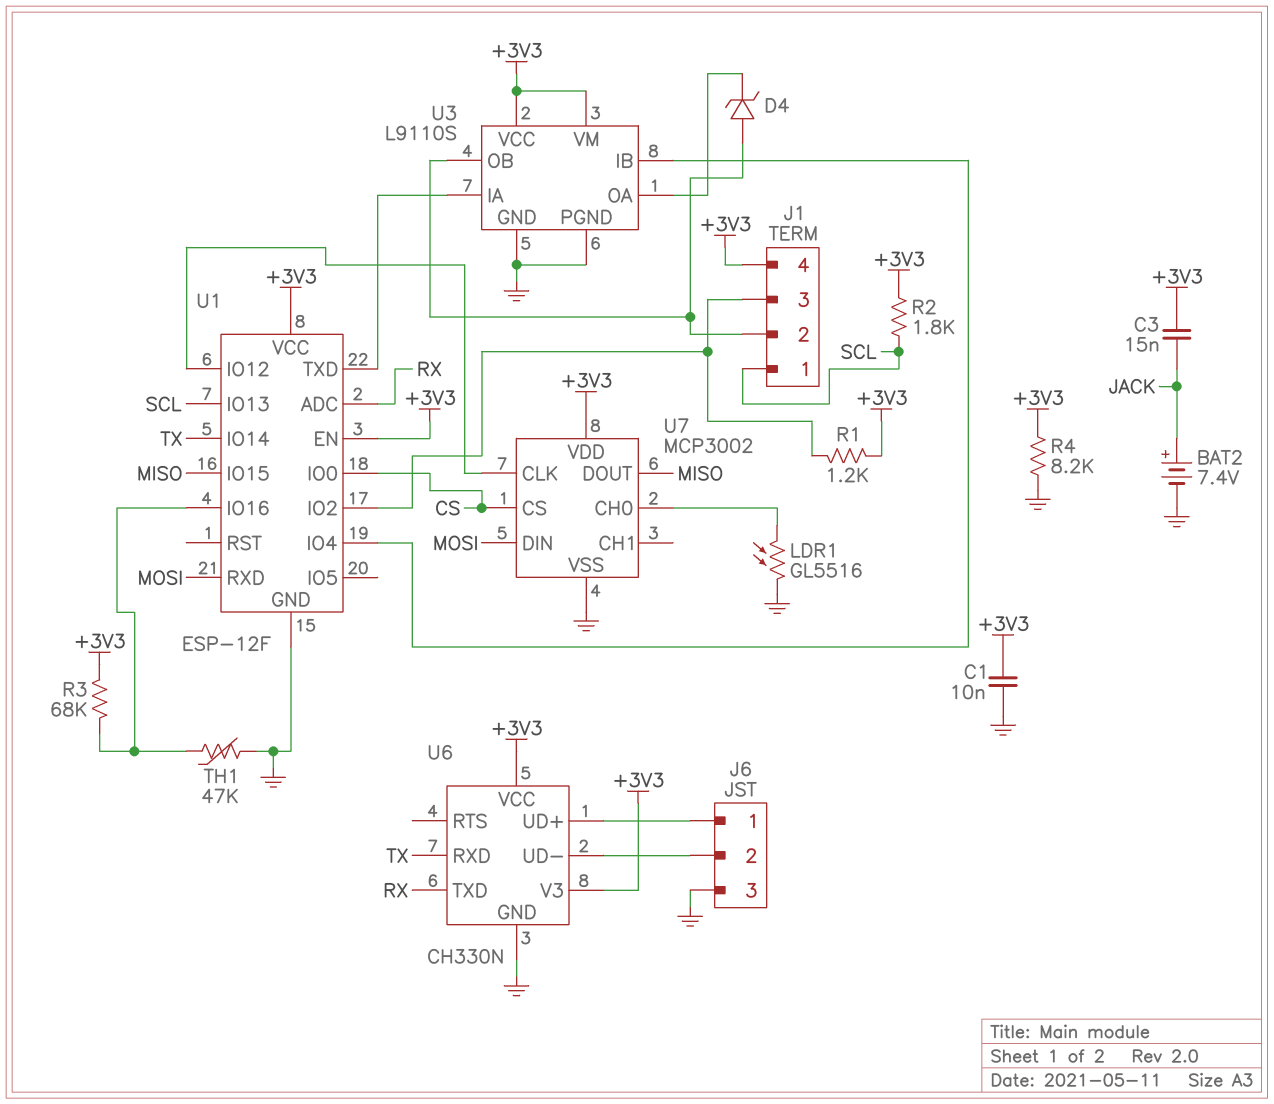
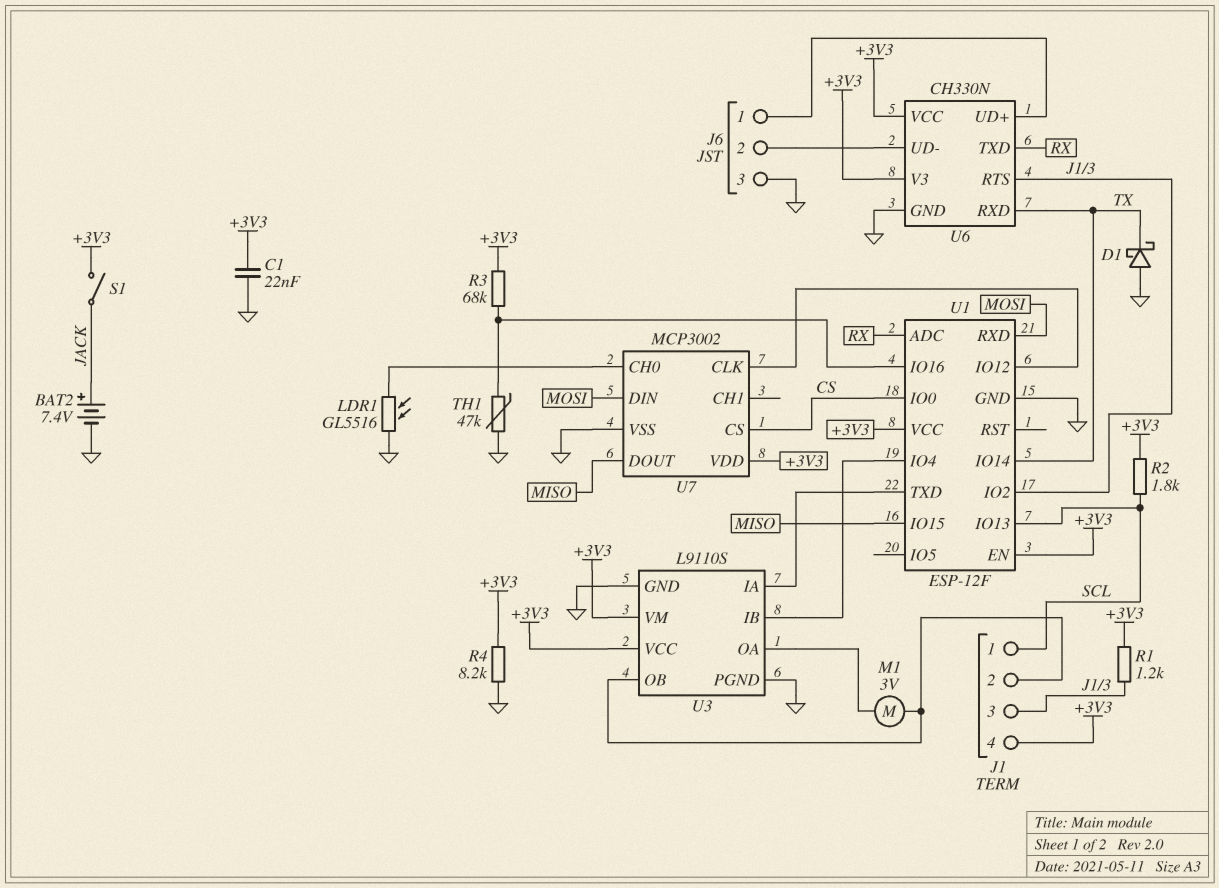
C1: 10nF (+3V3, GND) -> 22nF (+3V3, GND)
C3: 15nF (+3V3, JACK) -> none
D1: none -> schottky (A GND, K TX)
D4: zener (A J1/2, K U3/OA) -> none
M1: none -> motor 3V (J1/2, U3/OA)
S1: none -> switch (+3V3, JACK)
U6 pin RTS: none -> J1/3

